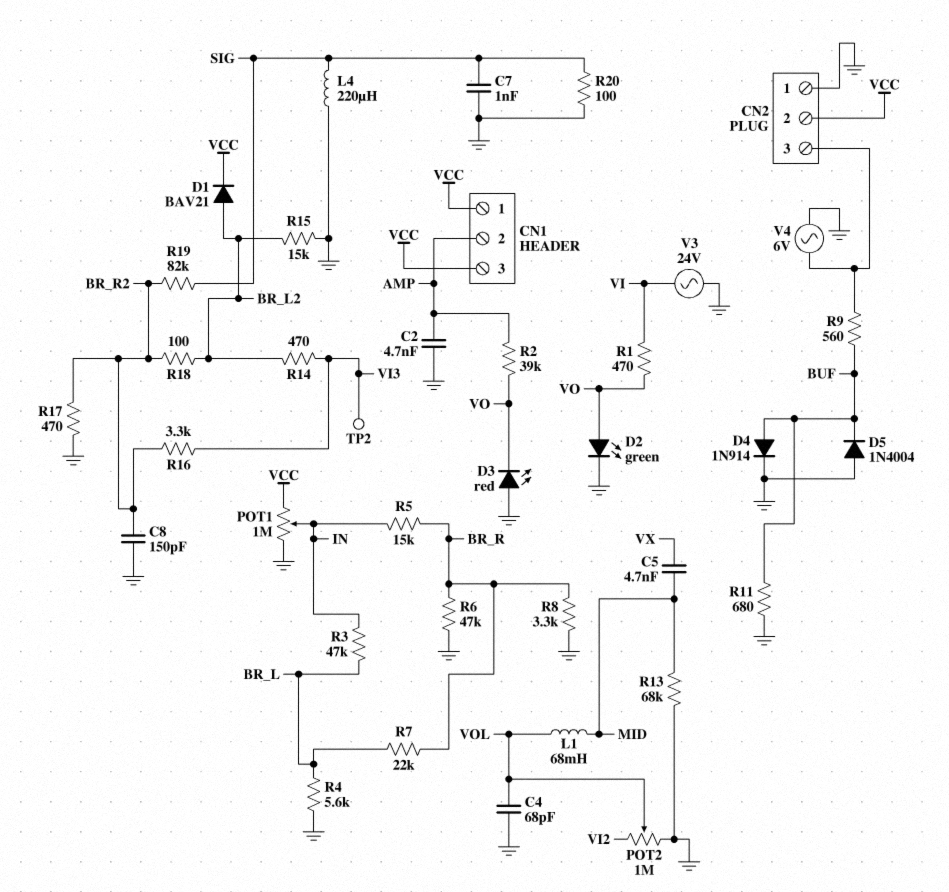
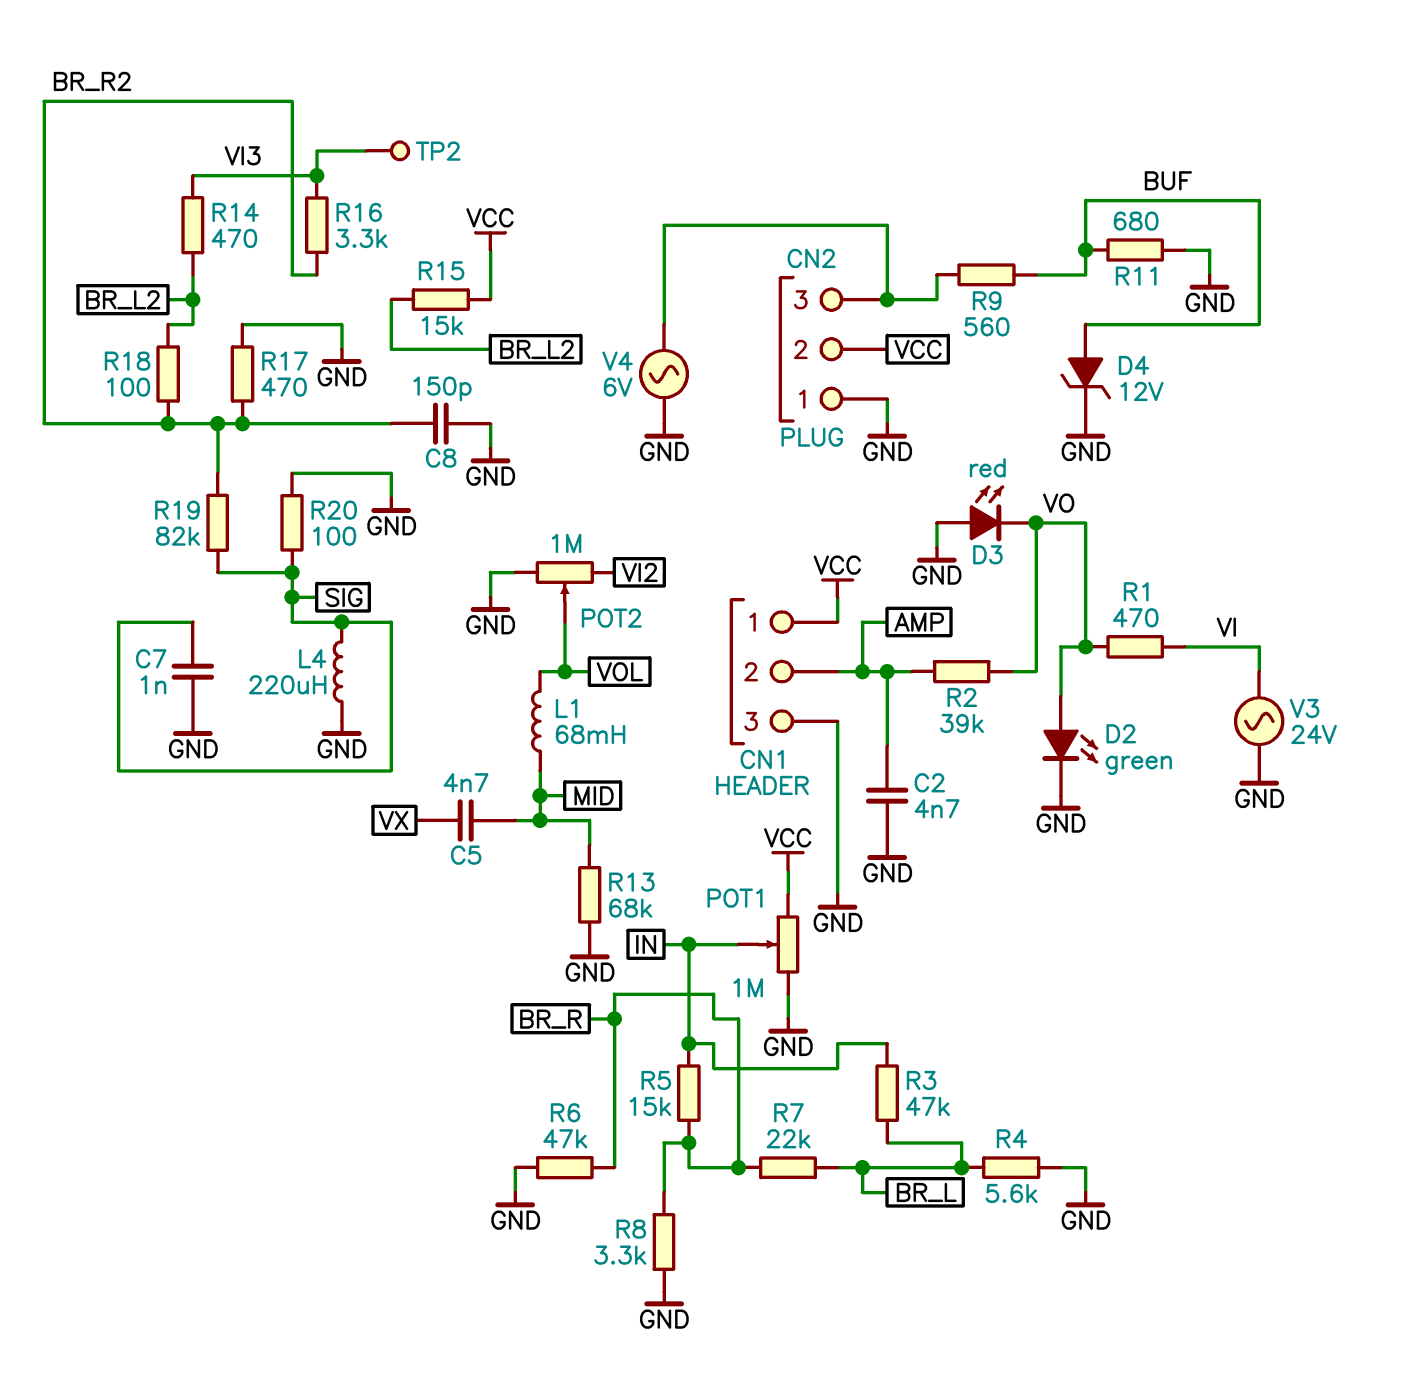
C4: 68pF (GND, VOL) -> none
CN1 pin 3: VCC -> GND
D1: diode BAV21 (A BR_L2, K VCC) -> none
D4: diode 1N914 (A BUF, K GND) -> zener 12V (A BUF, K GND)
D5: diode 1N4004 (A GND, K BUF) -> none
R15: 15k (BR_L2, GND) -> 15k (BR_L2, VCC)

